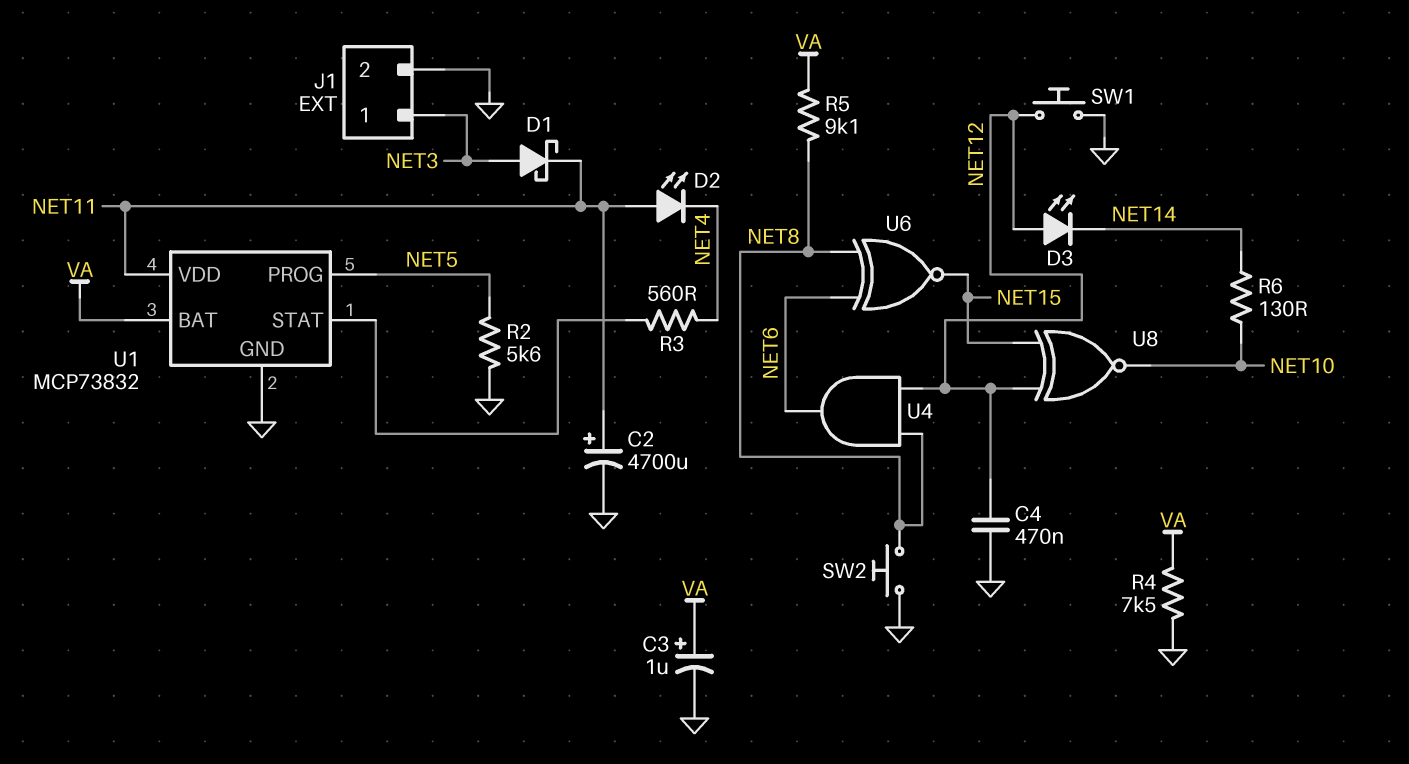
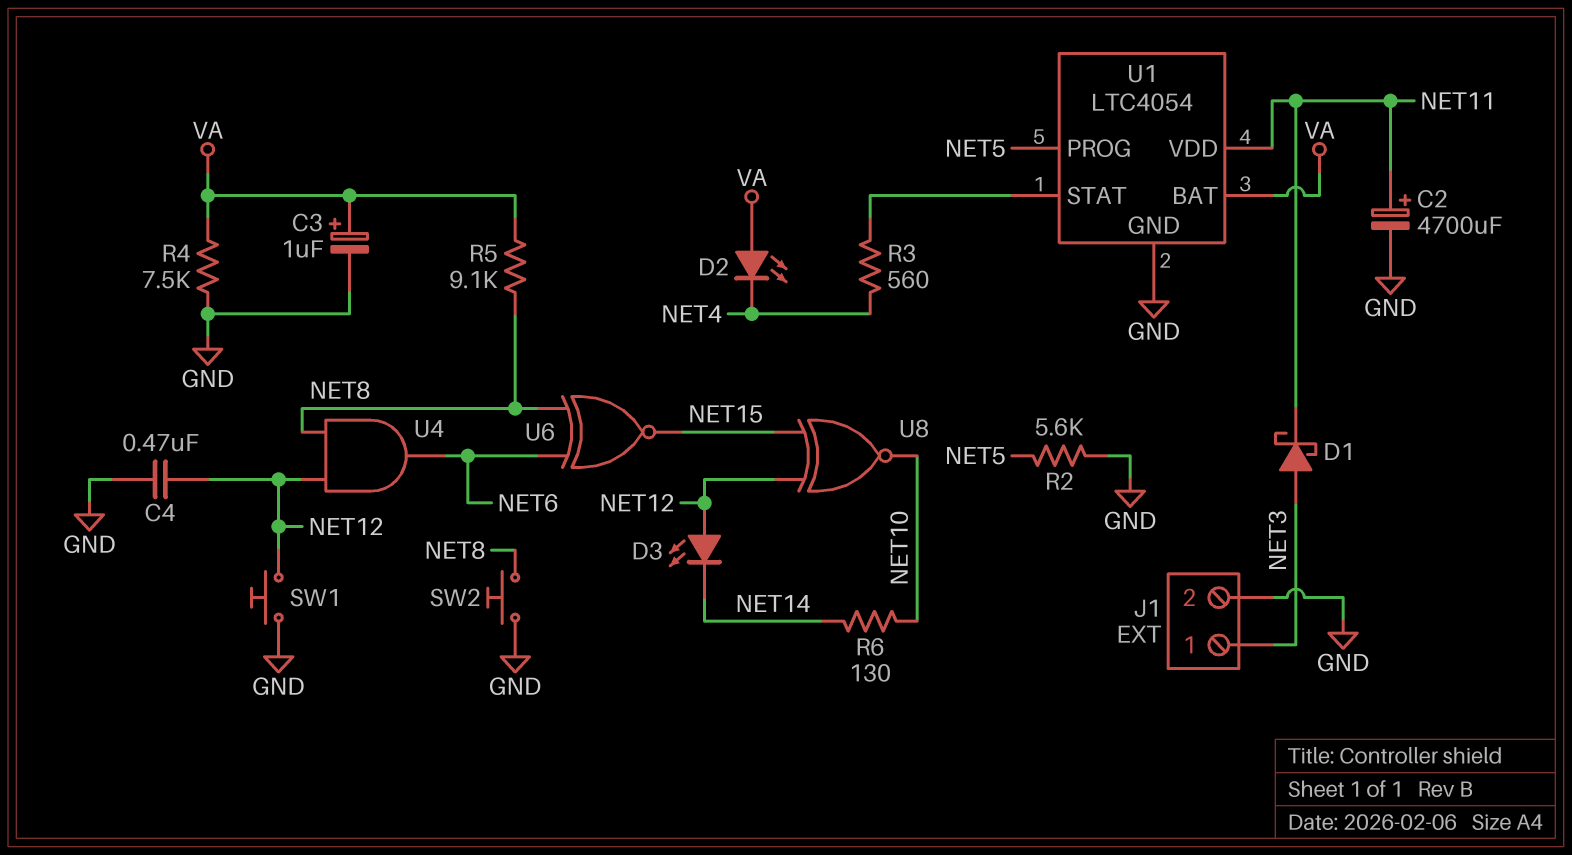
D2: LED (A NET11, K NET4) -> LED (A VA, K NET4)
U1: MCP73832 -> LTC4054

